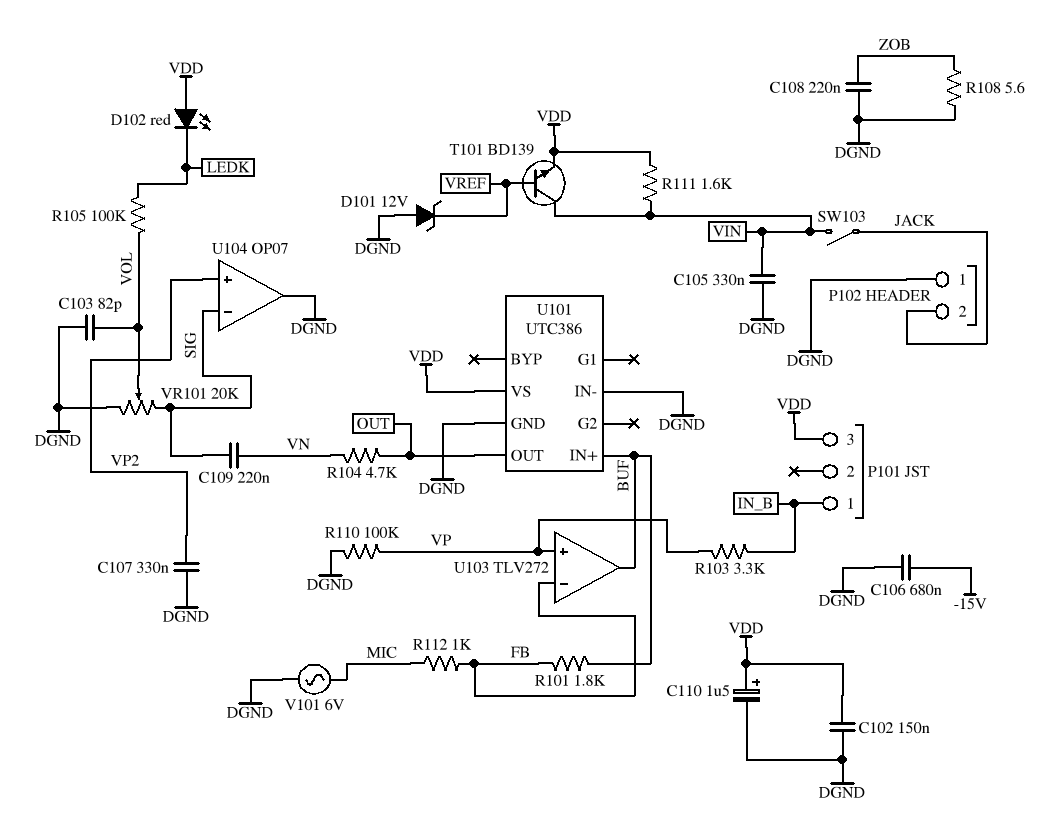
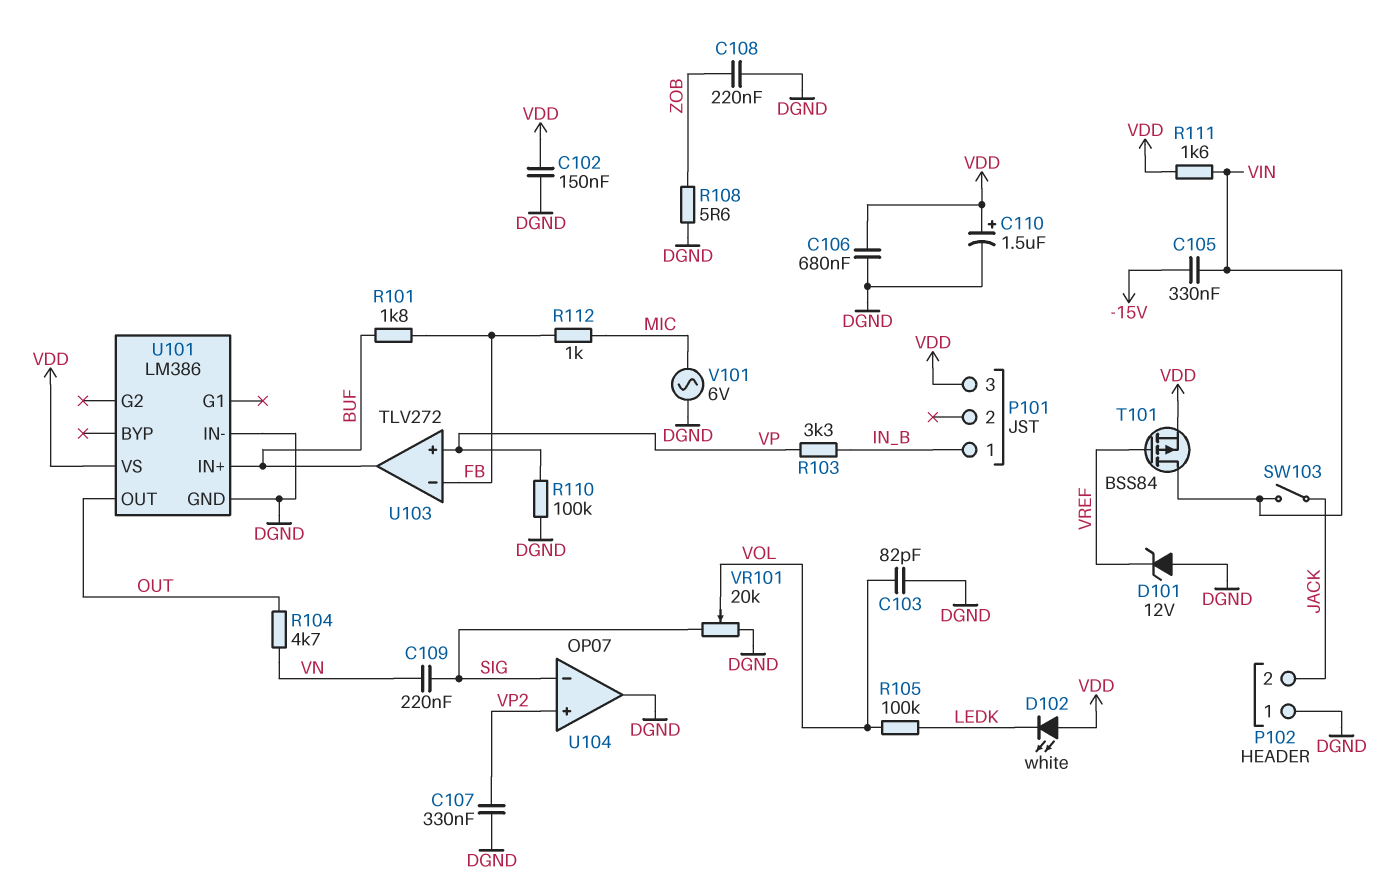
C105: 330nF (DGND, VIN) -> 330nF (-15V, VIN)
C106: 680nF (-15V, DGND) -> 680nF (DGND, VDD)
D102: LED red (A VDD, K LEDK) -> LED white (A VDD, K LEDK)
T101: NPN BD139 (B VREF, C VIN, E VDD) -> PMOS BSS84 (G VREF, D VIN, S VDD)
U101: UTC386 -> LM386

